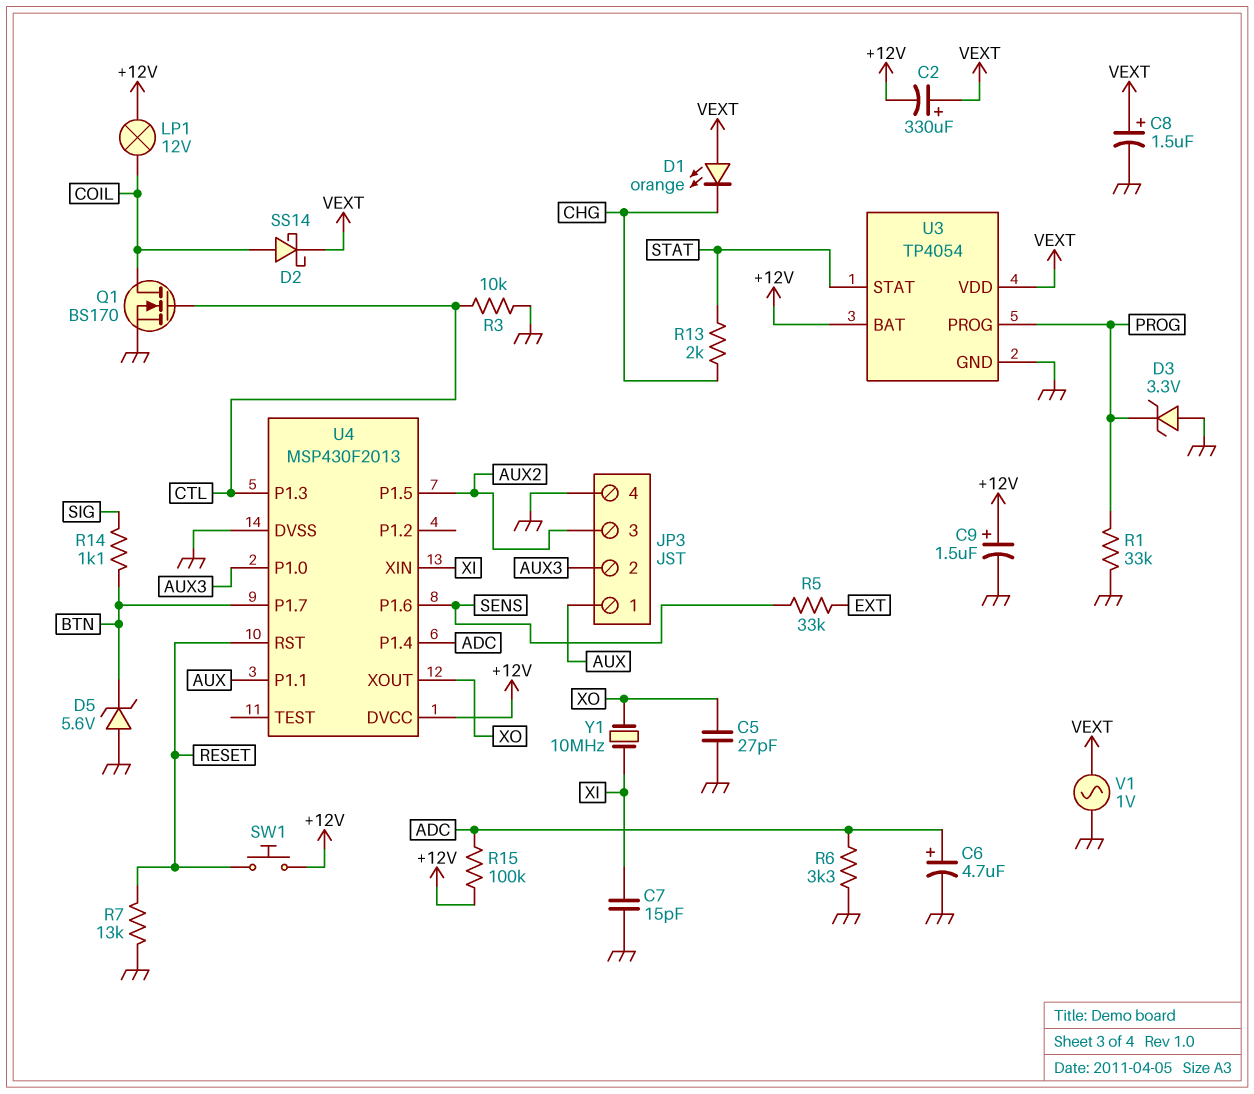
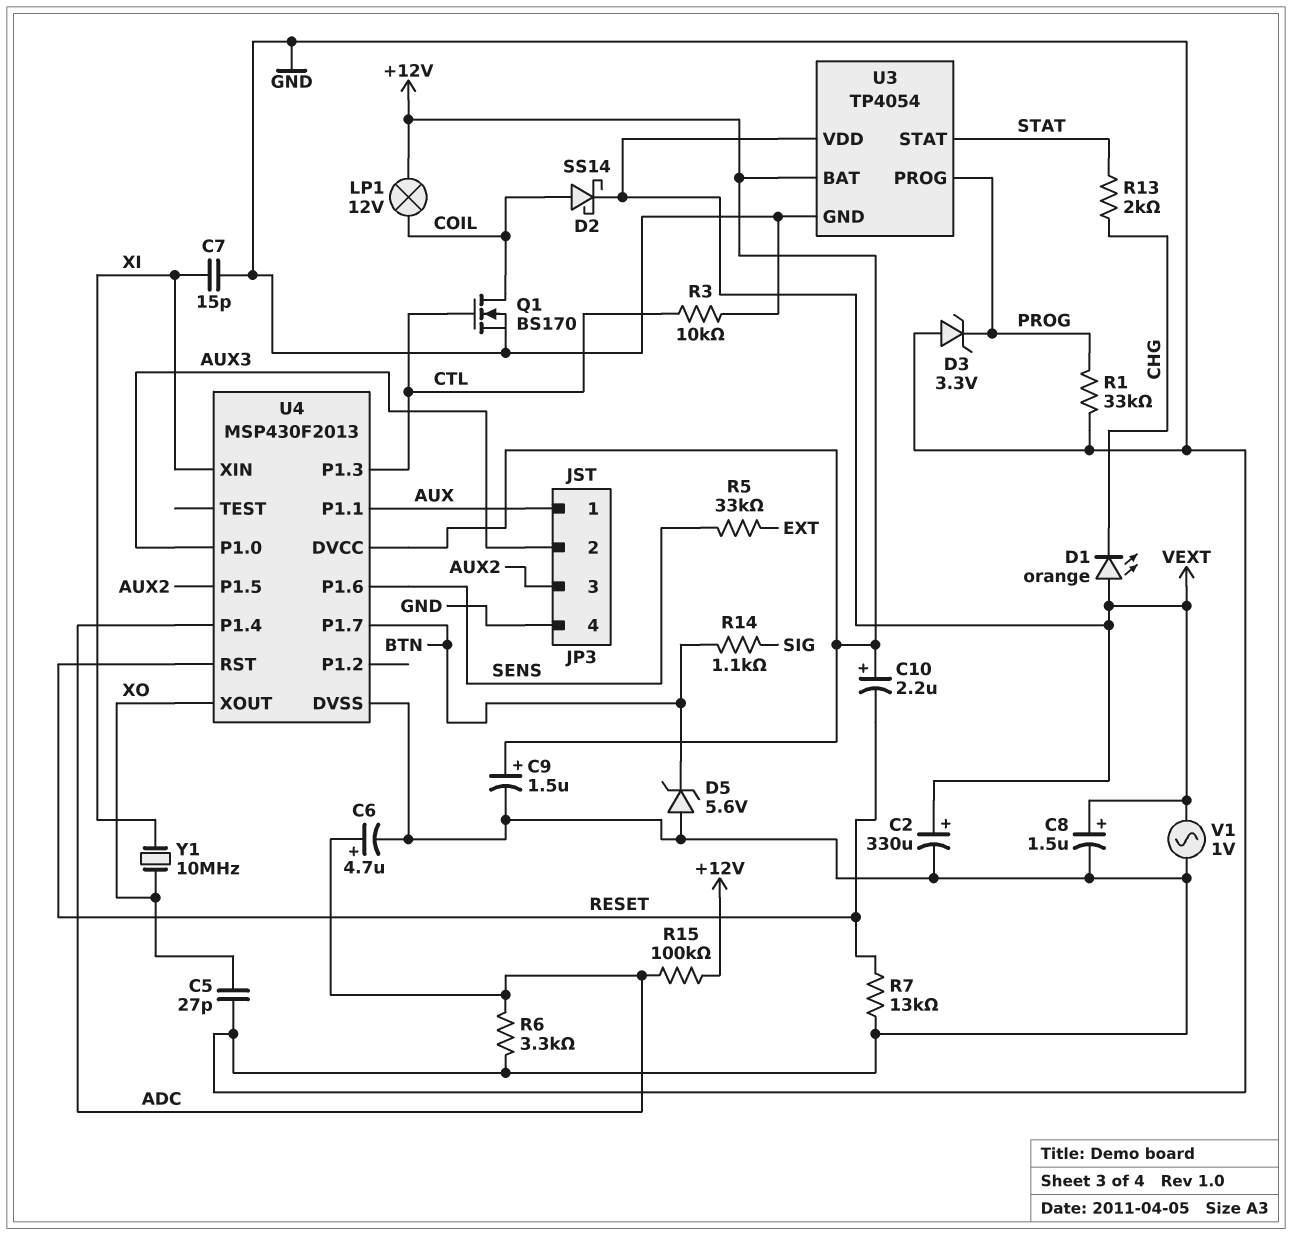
C2: 330uF (plus VEXT, minus +12V) -> 330uF (plus VEXT, minus GND)
C10: none -> 2.2uF (plus +12V, minus RESET)
SW1: button (+12V, RESET) -> none

